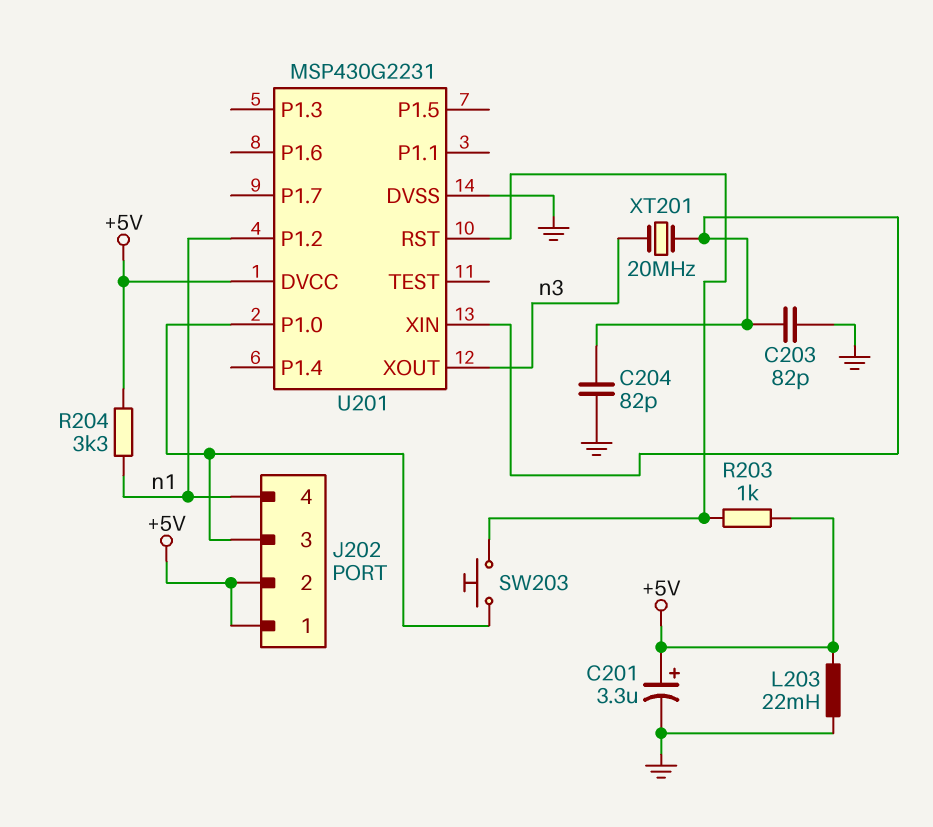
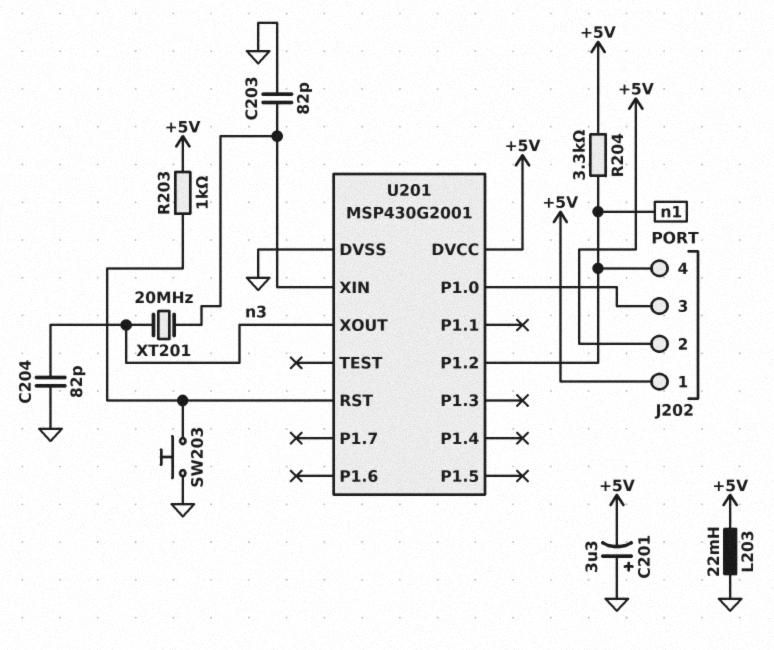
C201: 3.3uF (plus +5V, minus GND) -> 3.3uF (plus GND, minus +5V)
C204: 82pF (GND, U201/XIN) -> 82pF (GND, n3)
SW203: button (J202/3, U201/RST) -> button (GND, U201/RST)
U201: MSP430G2231 -> MSP430G2001

